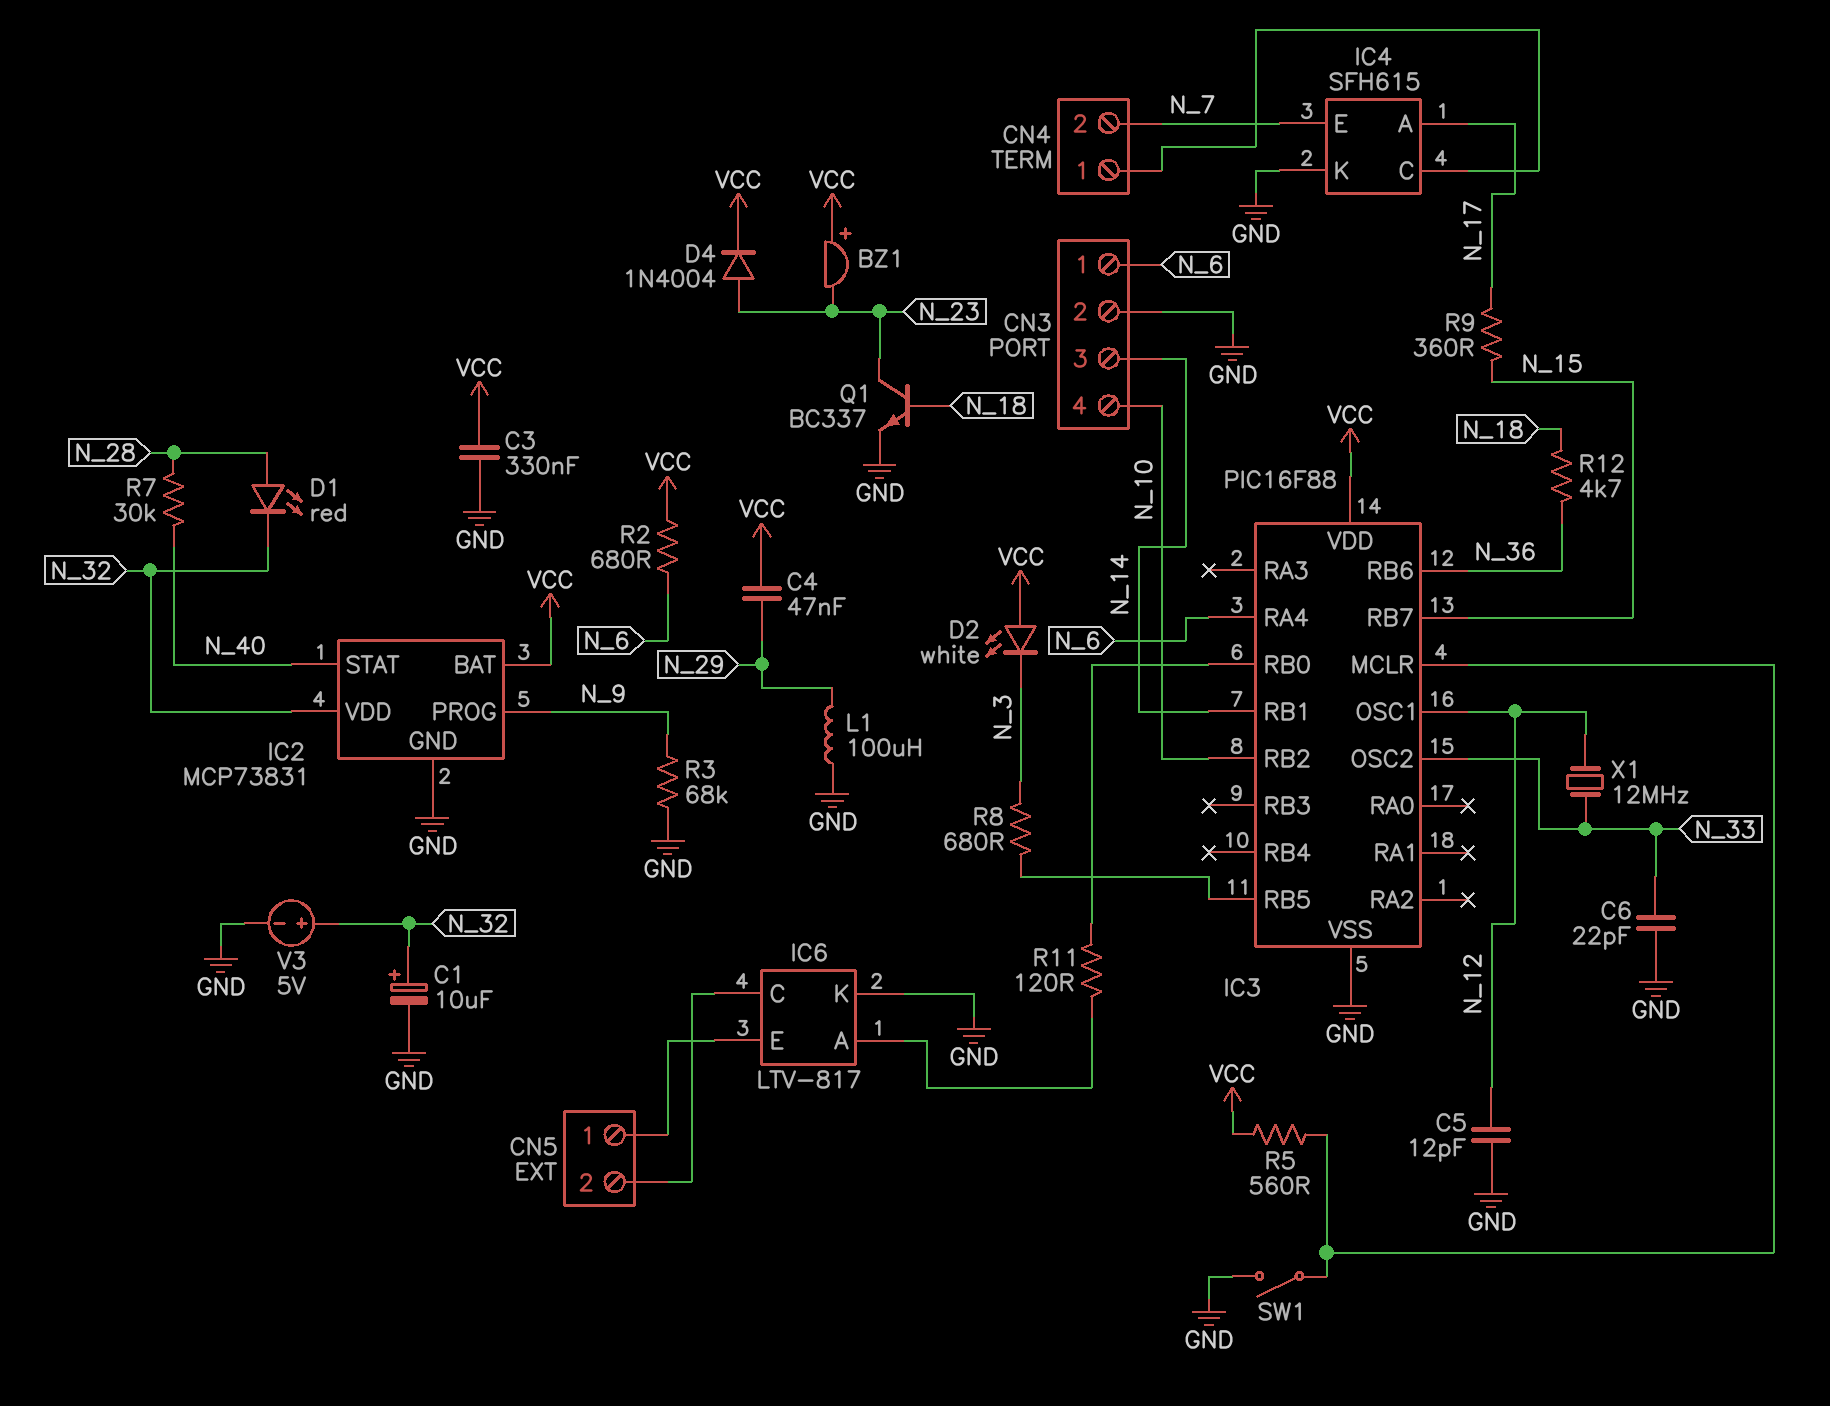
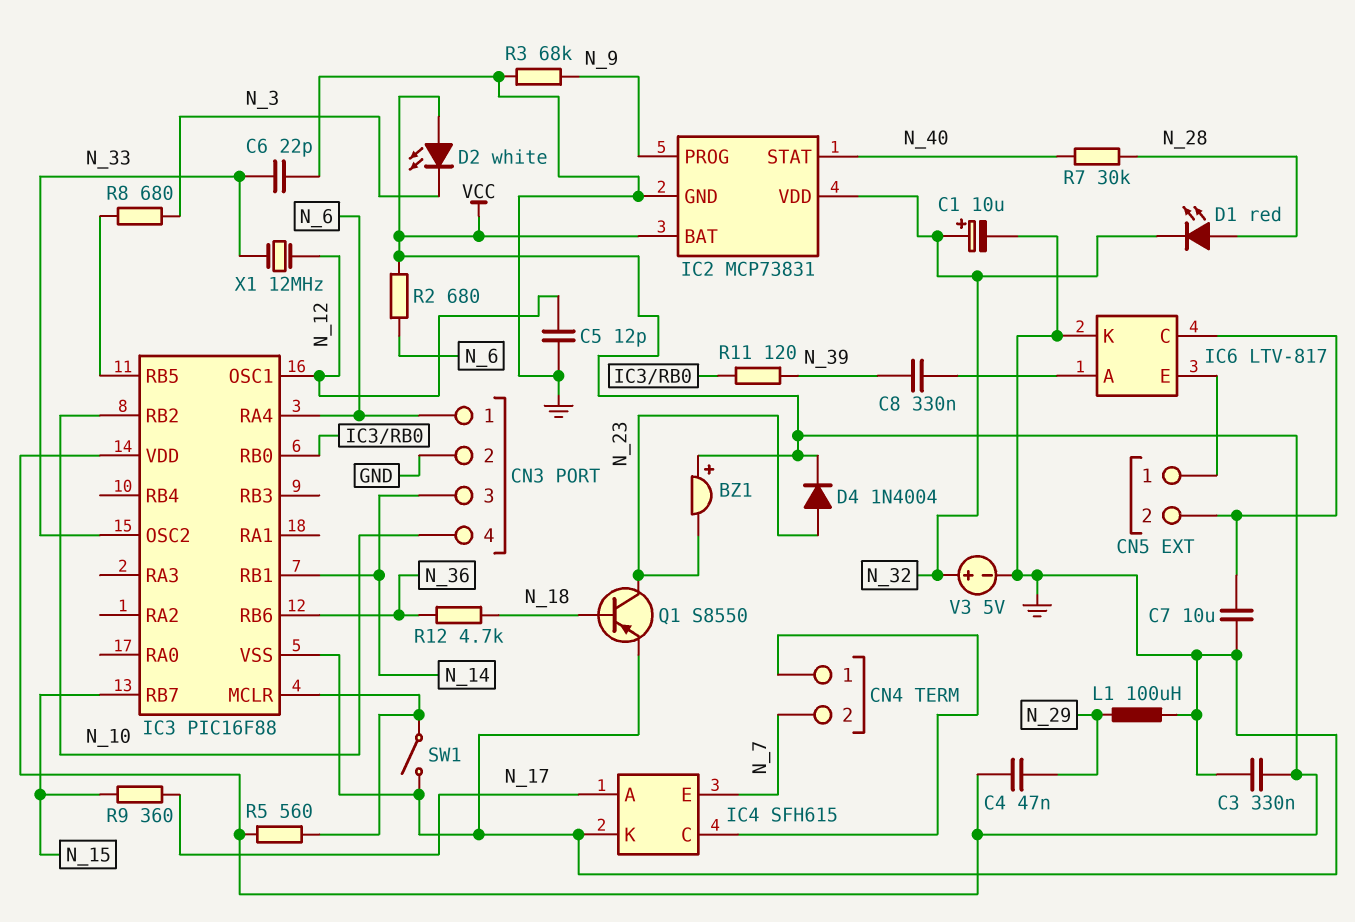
C7: none -> 10uF (CN5/2, GND)
C8: none -> 330nF (IC6/A, N_39)
Q1: NPN BC337 (B N_18, C N_23, E GND) -> PNP S8550 (B N_18, C N_23, E GND)
R11: 120 (IC3/RB0, IC6/A) -> 120 (IC3/RB0, N_39)

